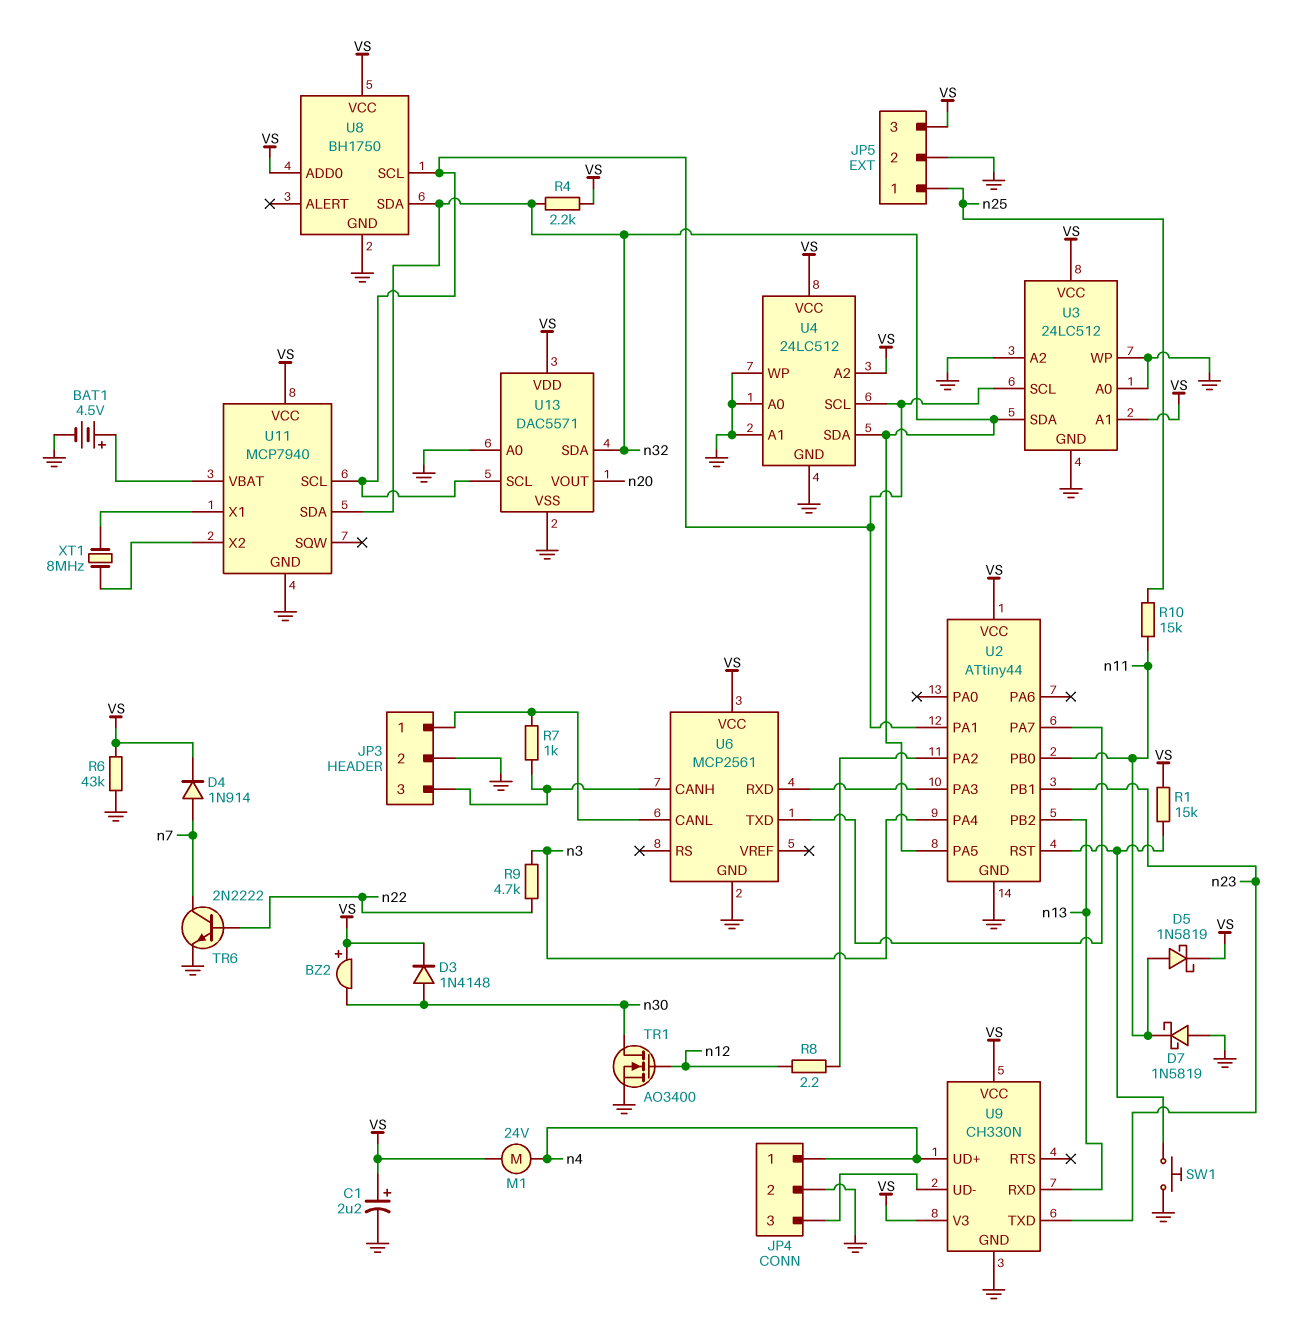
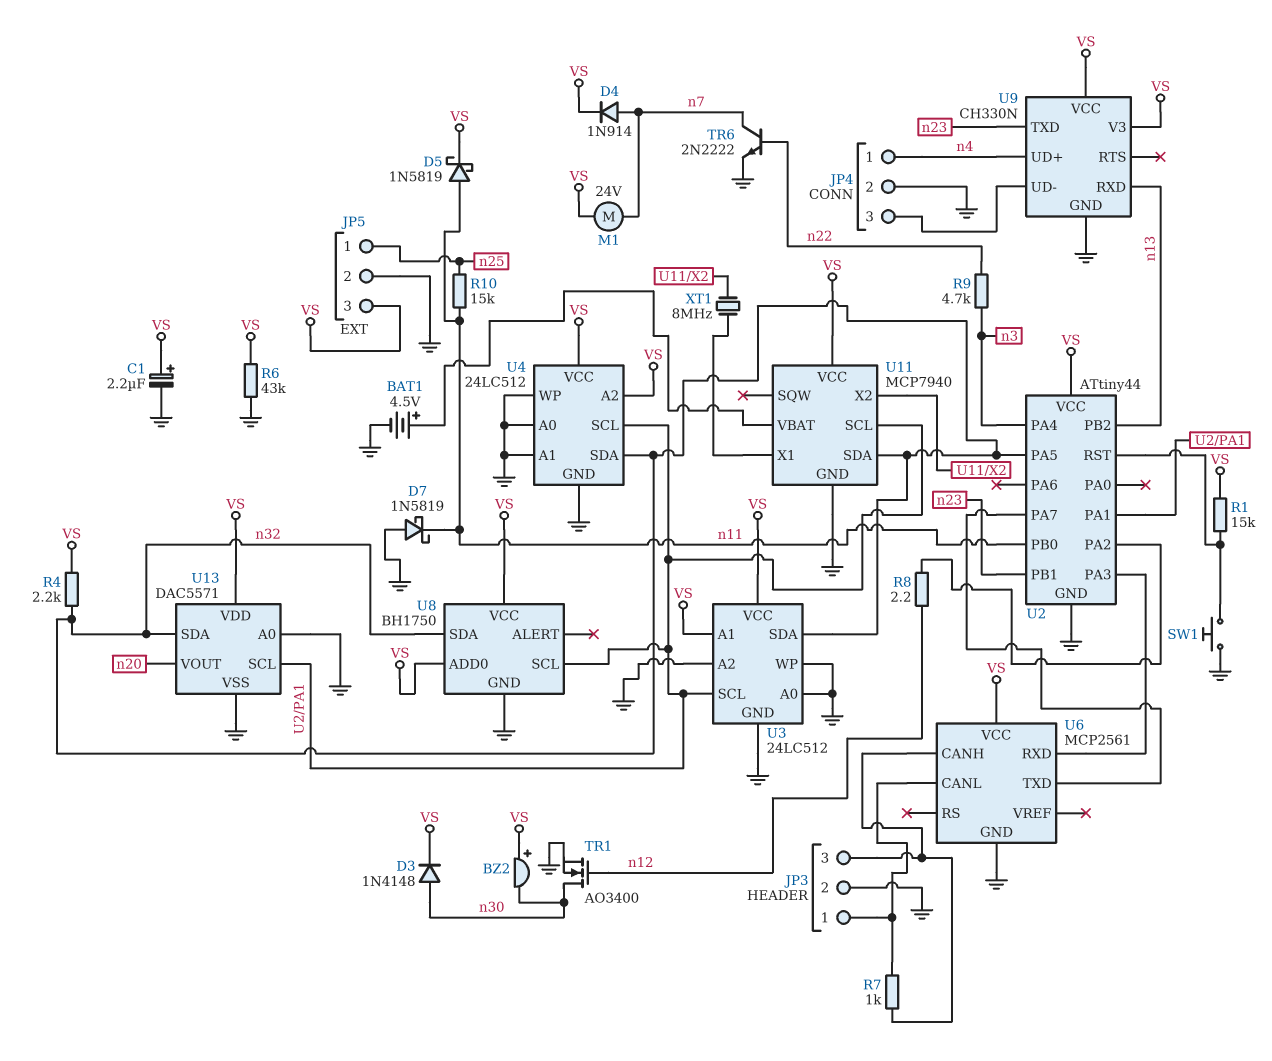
M1: motor 24V (VS, n4) -> motor 24V (VS, n7)

